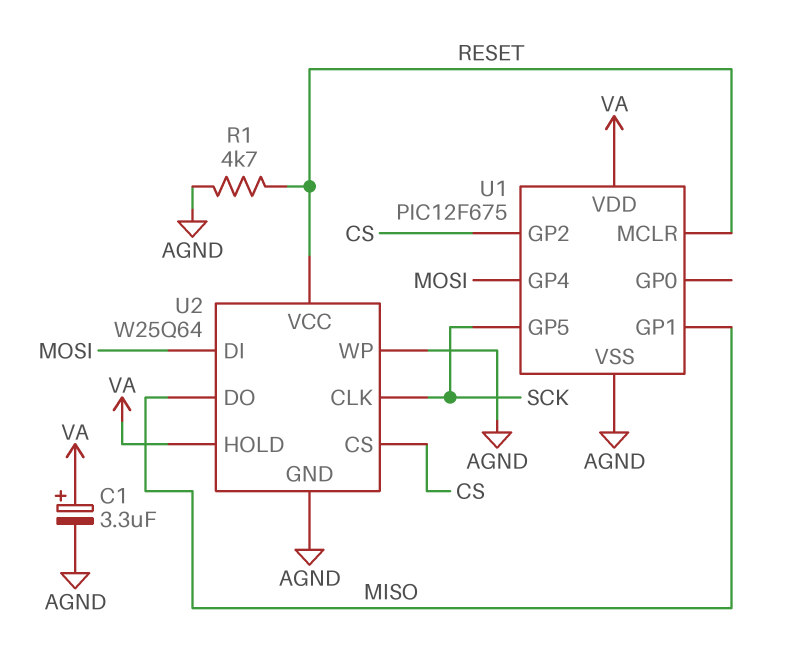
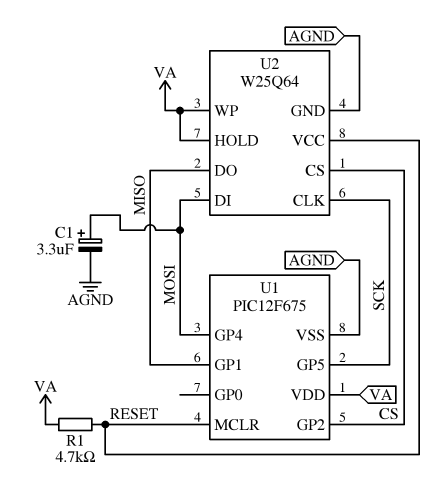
C1: 3.3uF (plus VA, minus AGND) -> 3.3uF (plus MOSI, minus AGND)
R1: 4.7k (AGND, RESET) -> 4.7k (RESET, VA)
U2 pin WP: AGND -> VA

